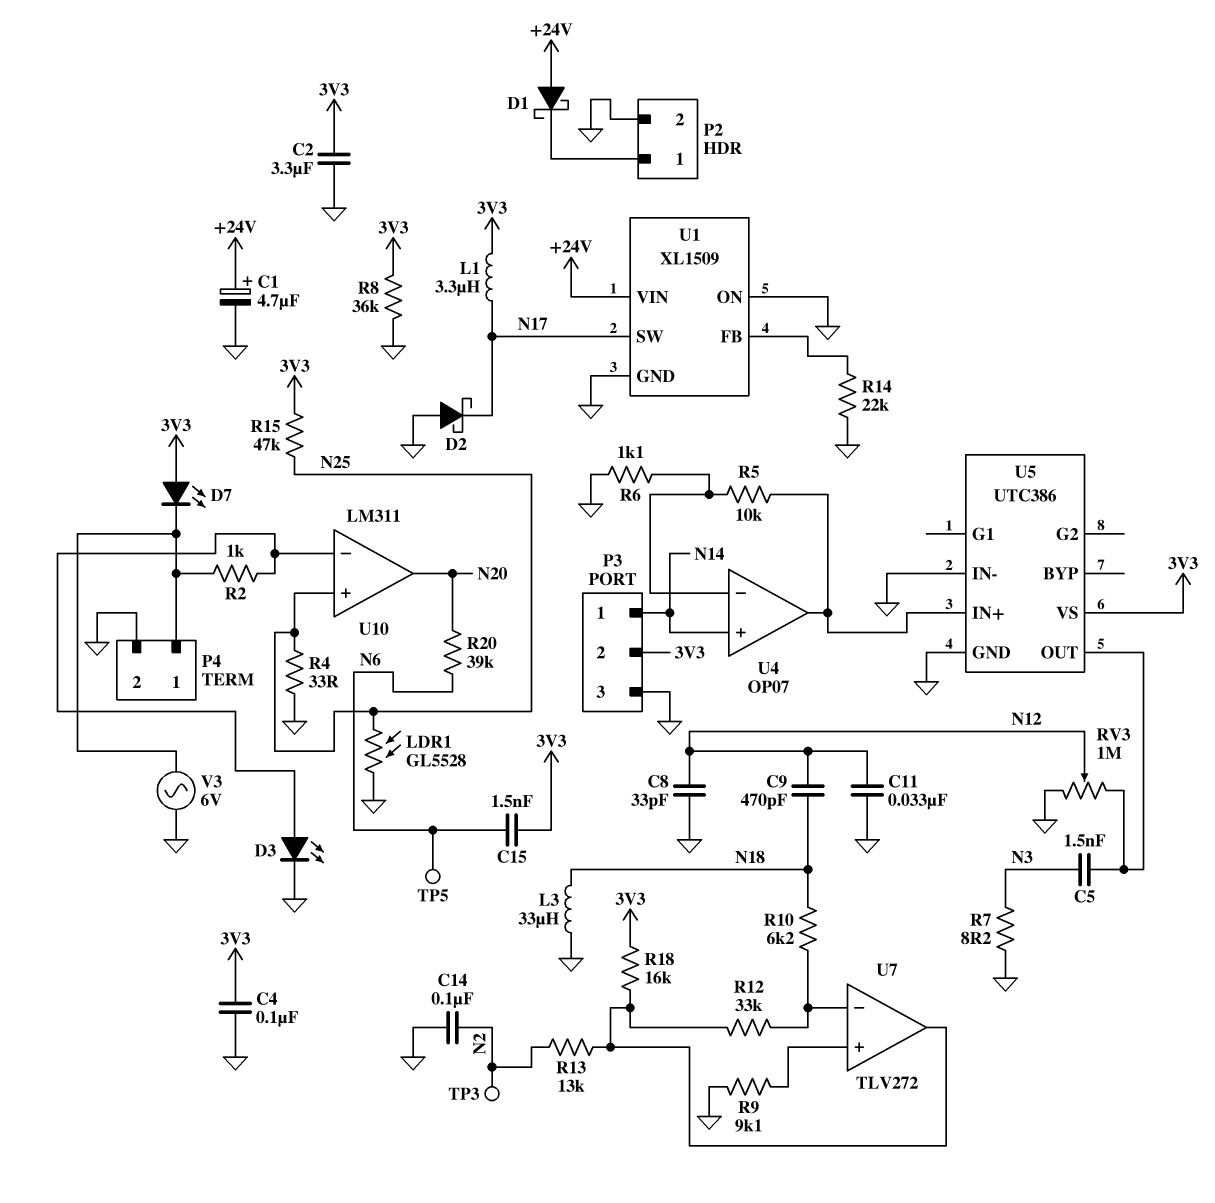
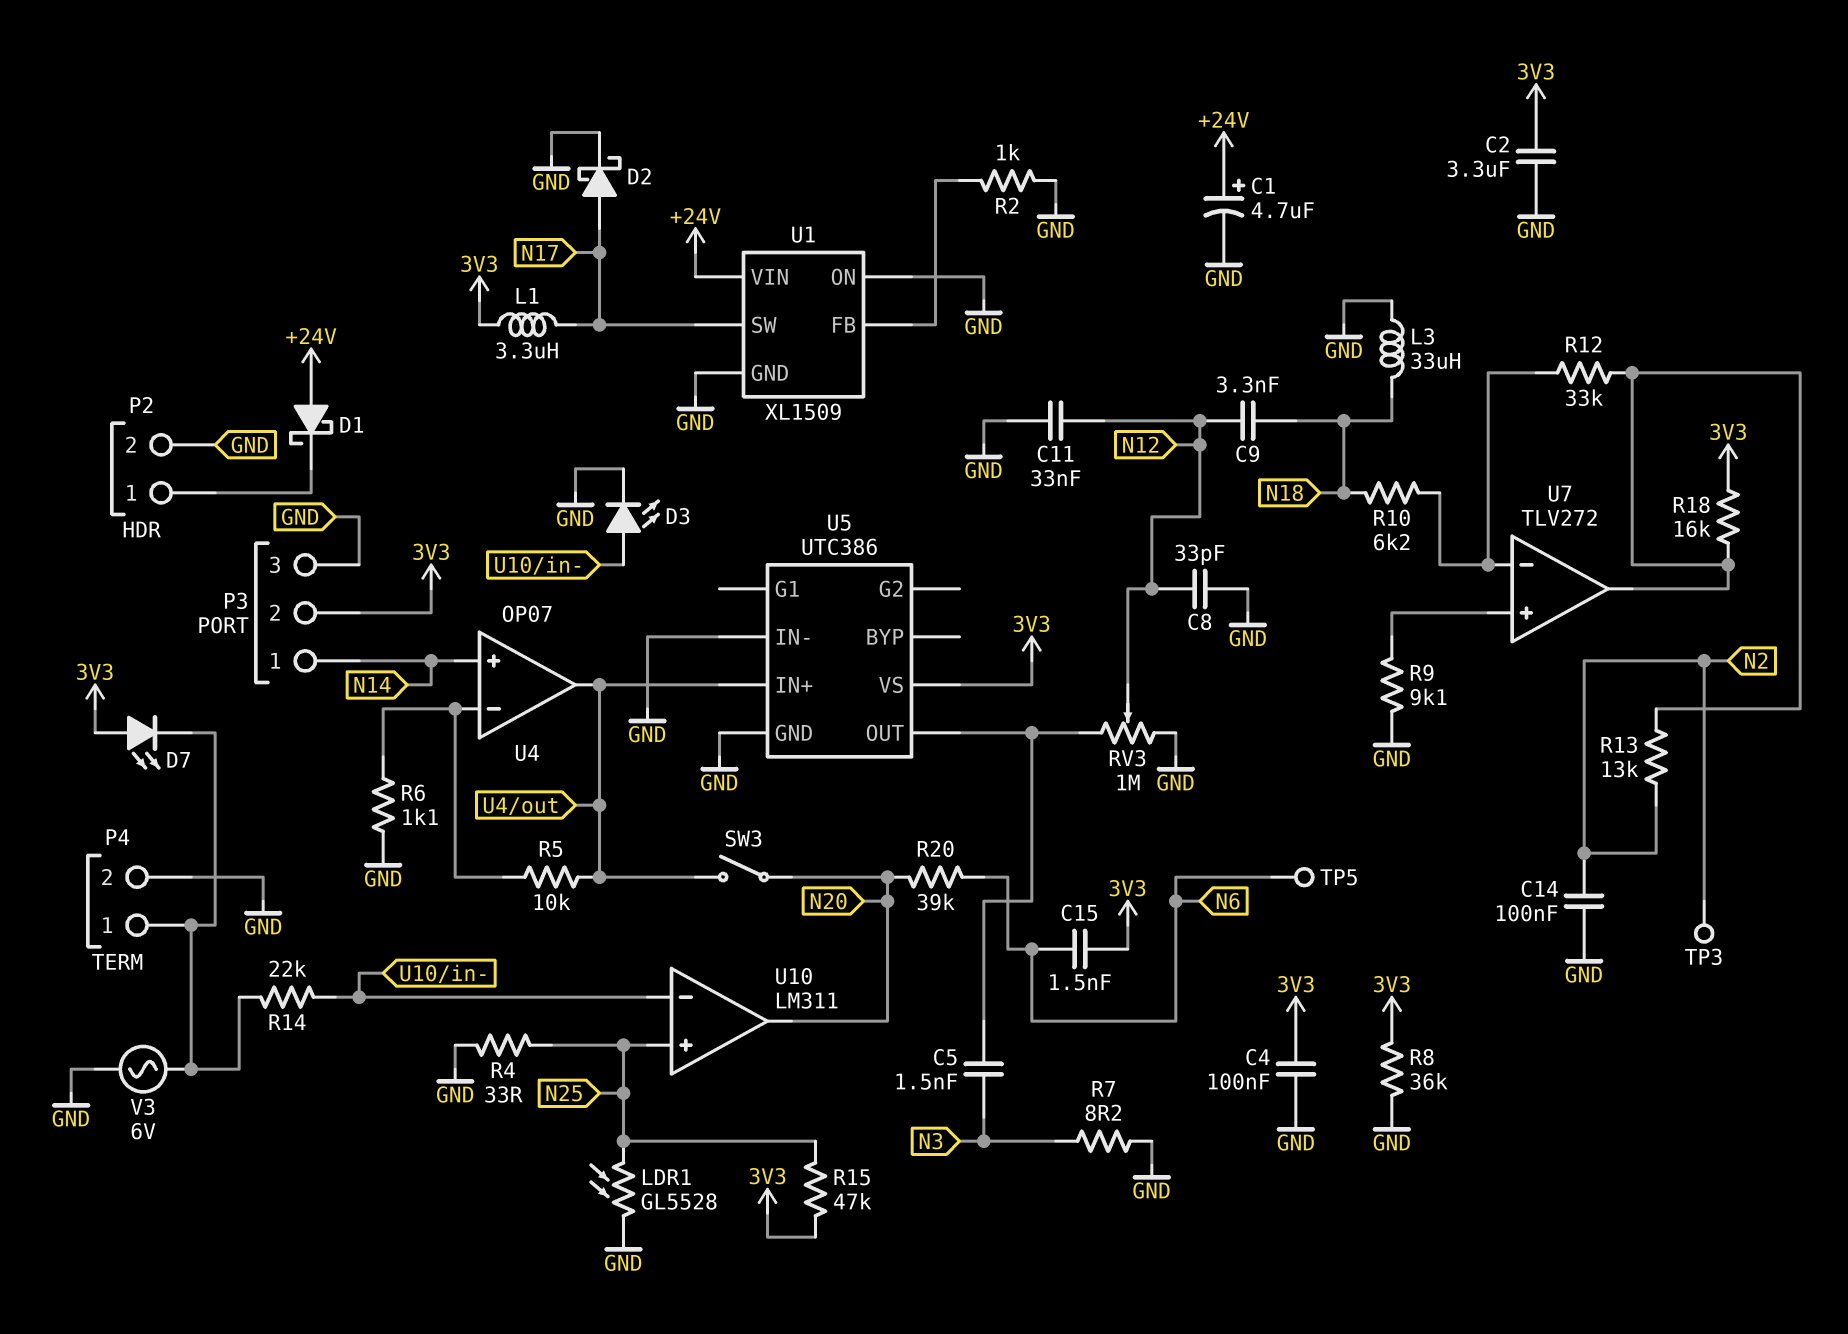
C9: 470pF (N12, N18) -> 3.3nF (N12, N18)
D2: schottky (A GND, K N17) -> schottky (A N17, K GND)
R2: 1k (P4/1, U10/in-) -> 1k (GND, U1/FB)
R14: 22k (GND, U1/FB) -> 22k (P4/1, U10/in-)
SW3: none -> switch (N20, U4/out)

